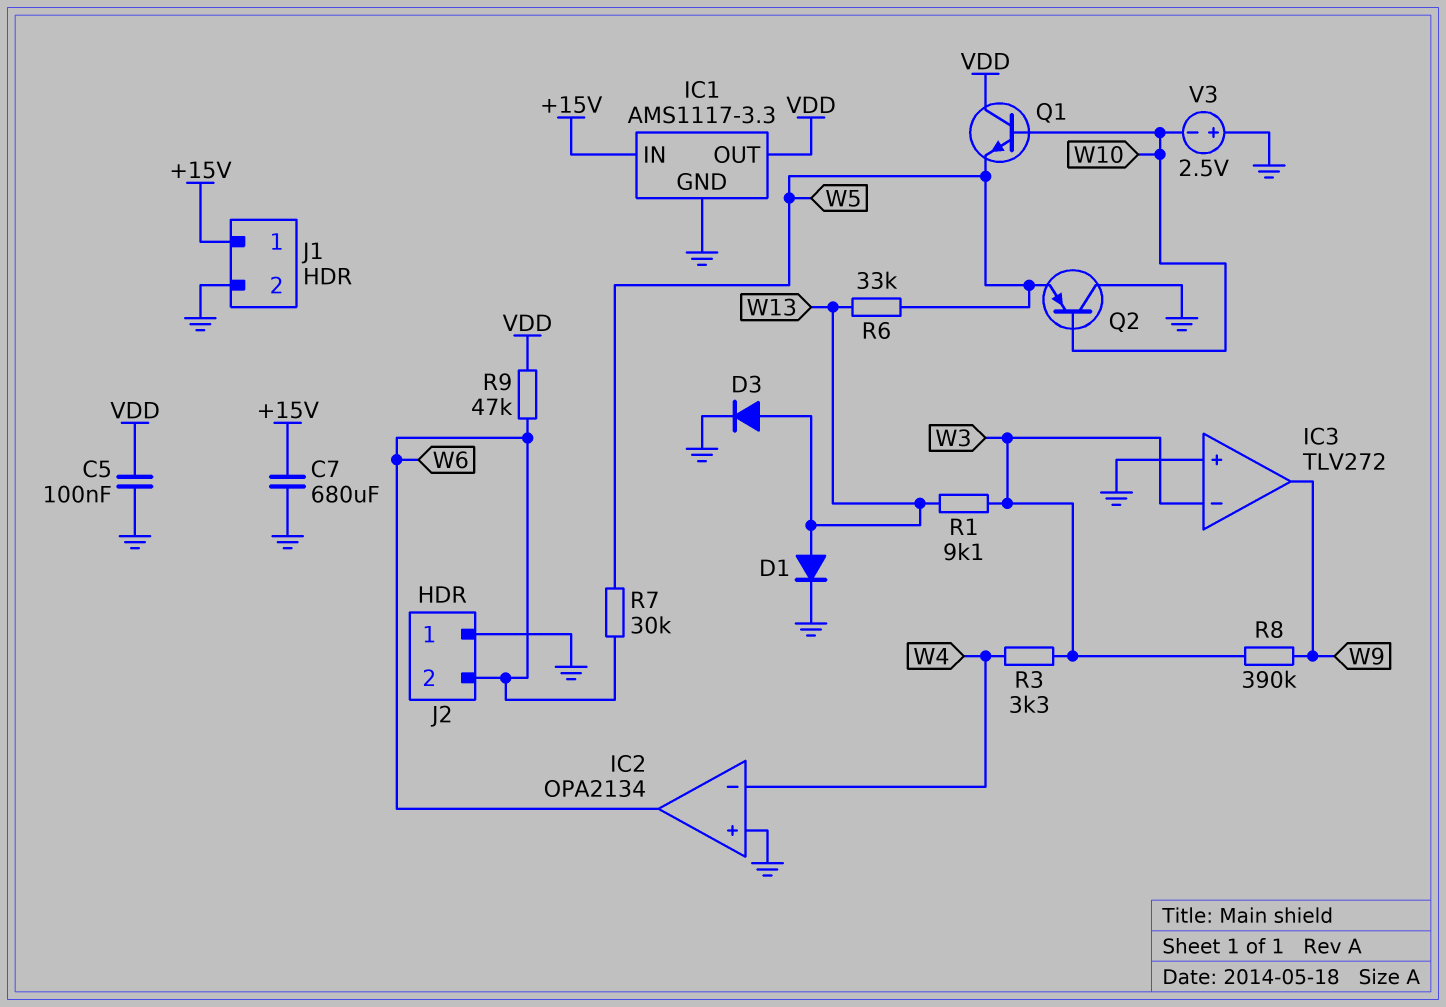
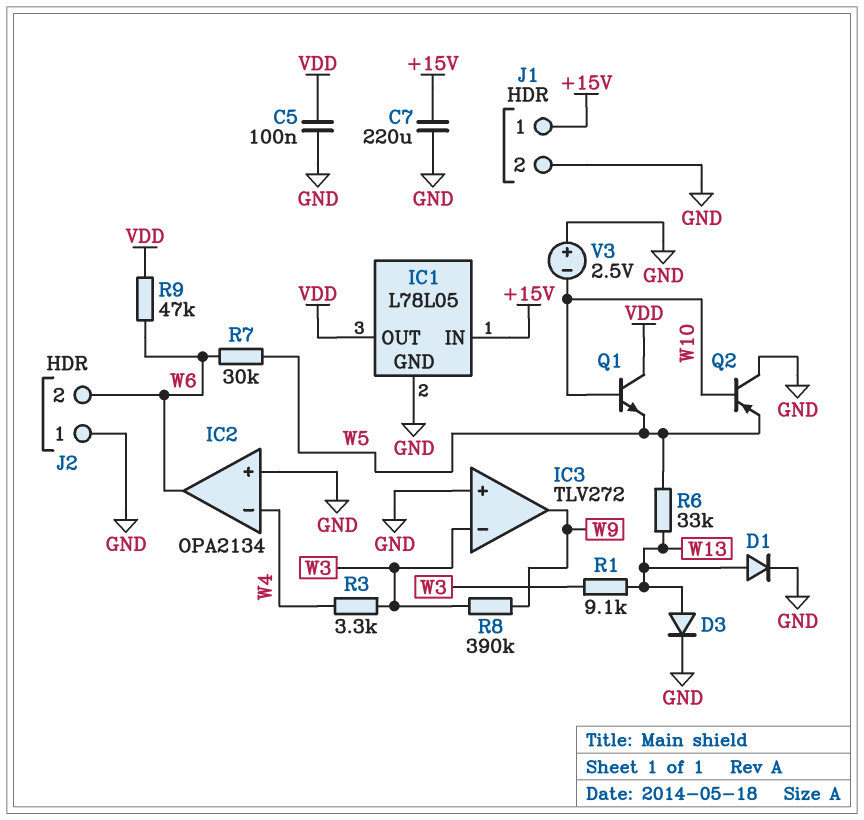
C7: 680uF (+15V, GND) -> 220uF (+15V, GND)
IC1: AMS1117-3.3 -> L78L05

